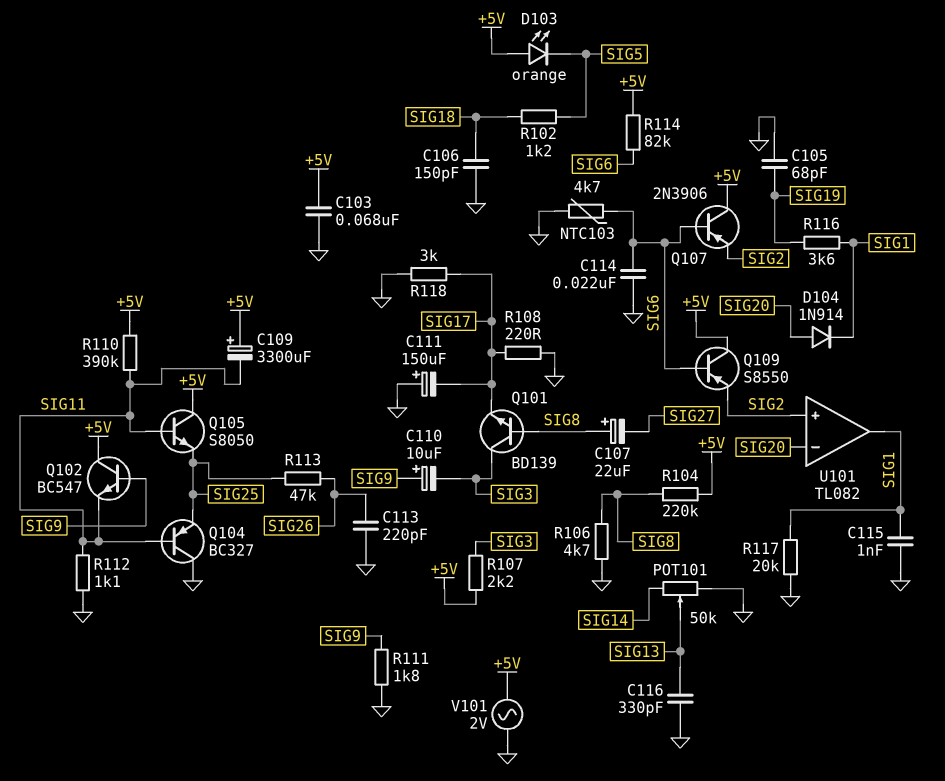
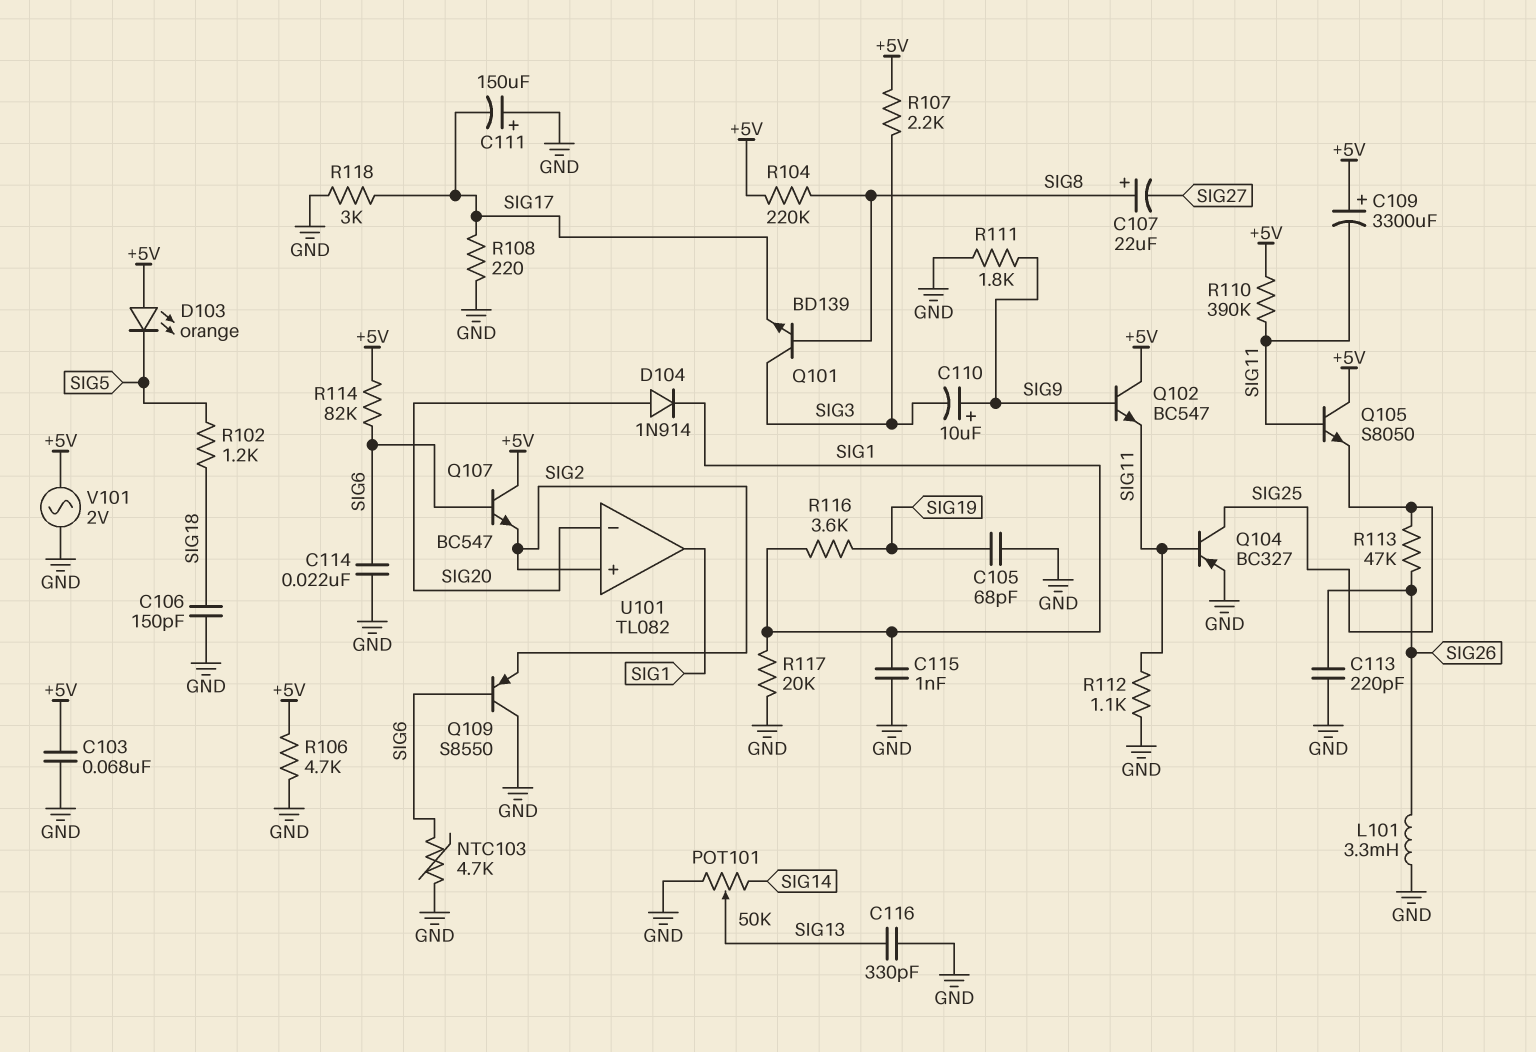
L101: none -> 3.3mH (GND, SIG26)
Q104: PNP BC327 (B SIG11, C GND, E SIG25) -> PNP BC327 (B SIG11, C SIG25, E GND)
Q107: PNP 2N3906 (B SIG6, C +5V, E SIG2) -> NPN BC547 (B SIG6, C +5V, E SIG2)
Q109: PNP S8550 (B SIG6, C +5V, E SIG2) -> PNP S8550 (B SIG6, C GND, E SIG2)
R106: 4.7k (GND, SIG8) -> 4.7k (+5V, GND)

